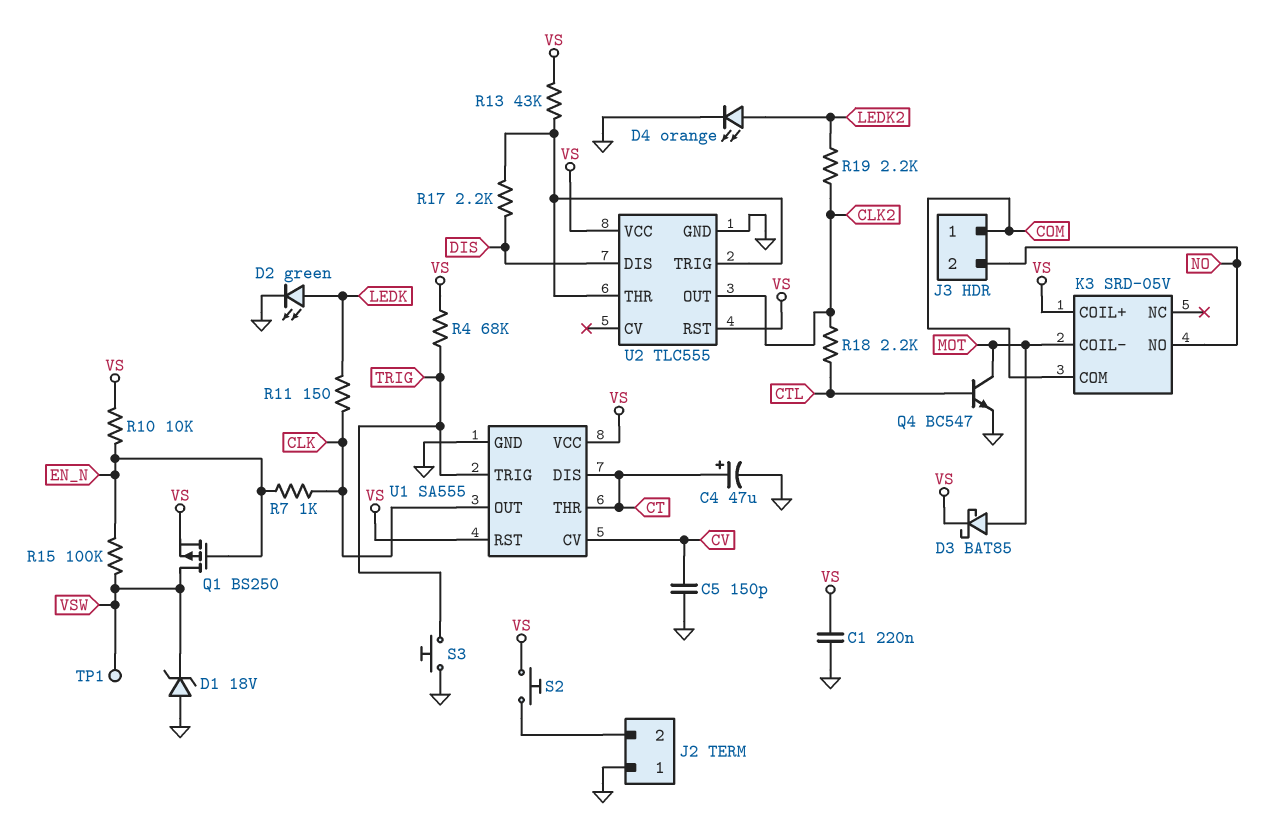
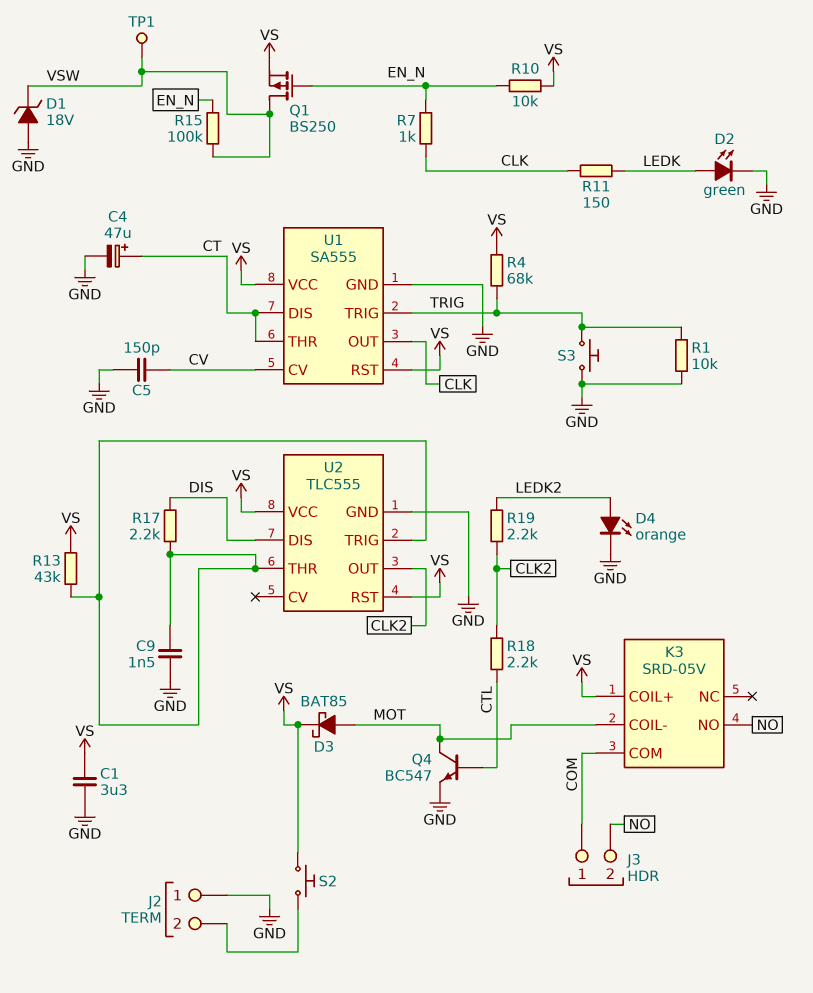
C1: 220nF (GND, VS) -> 3.3uF (GND, VS)
C9: none -> 1.5nF (GND, U2/THR)
R1: none -> 10k (GND, TRIG)

